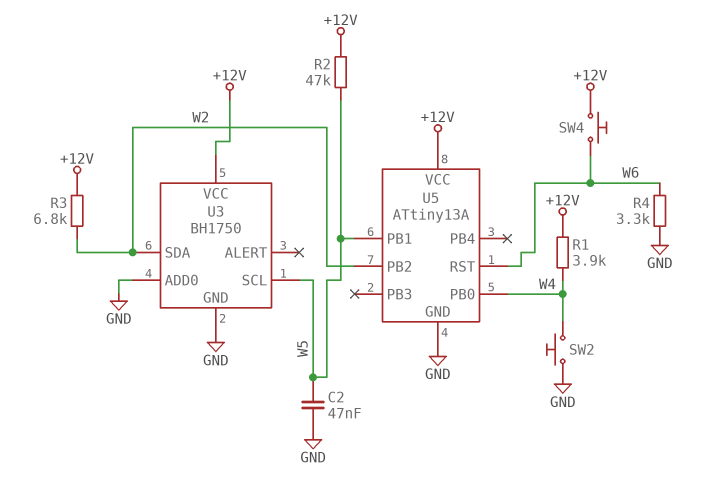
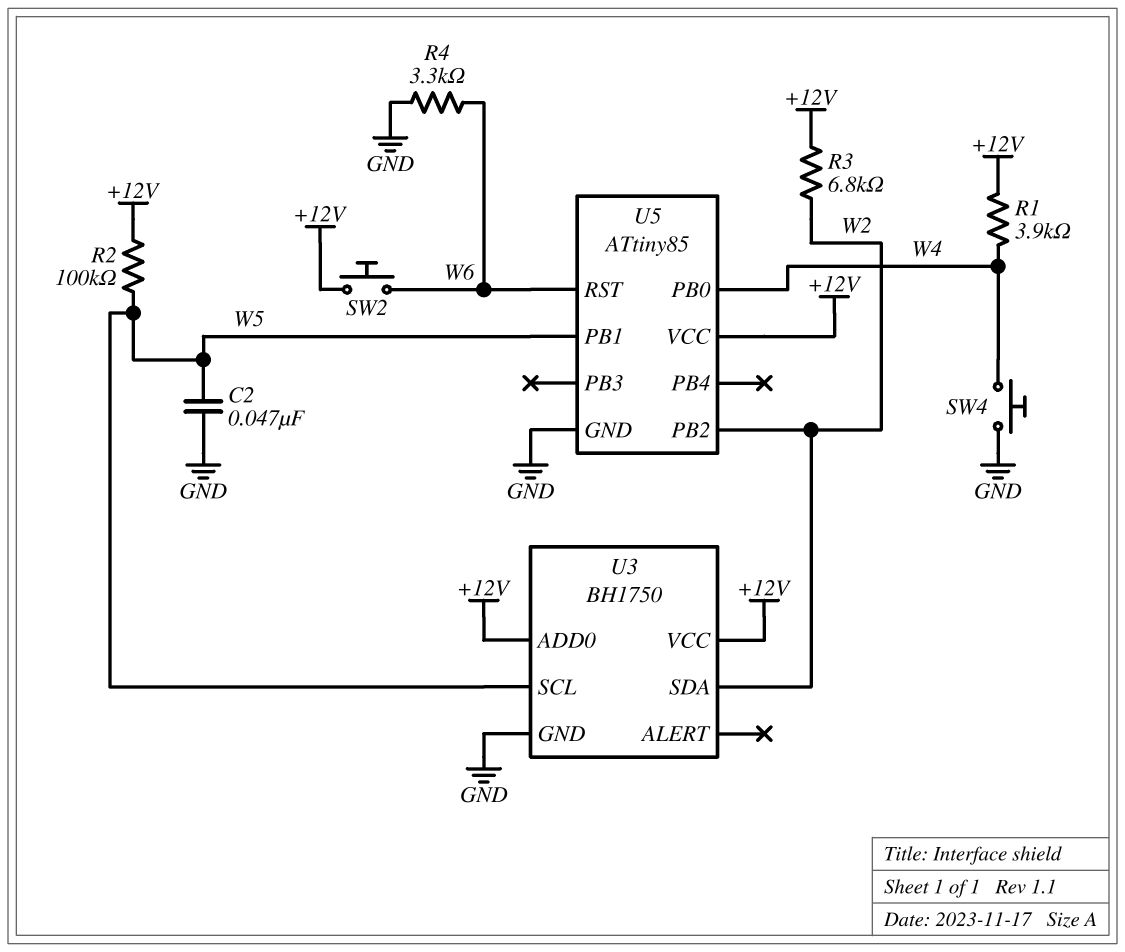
R2: 47k (+12V, W5) -> 100k (+12V, W5)
SW2: button (GND, W4) -> button (+12V, W6)
SW4: button (+12V, W6) -> button (GND, W4)
U3 pin ADD0: GND -> +12V
U5: ATtiny13A -> ATtiny85

